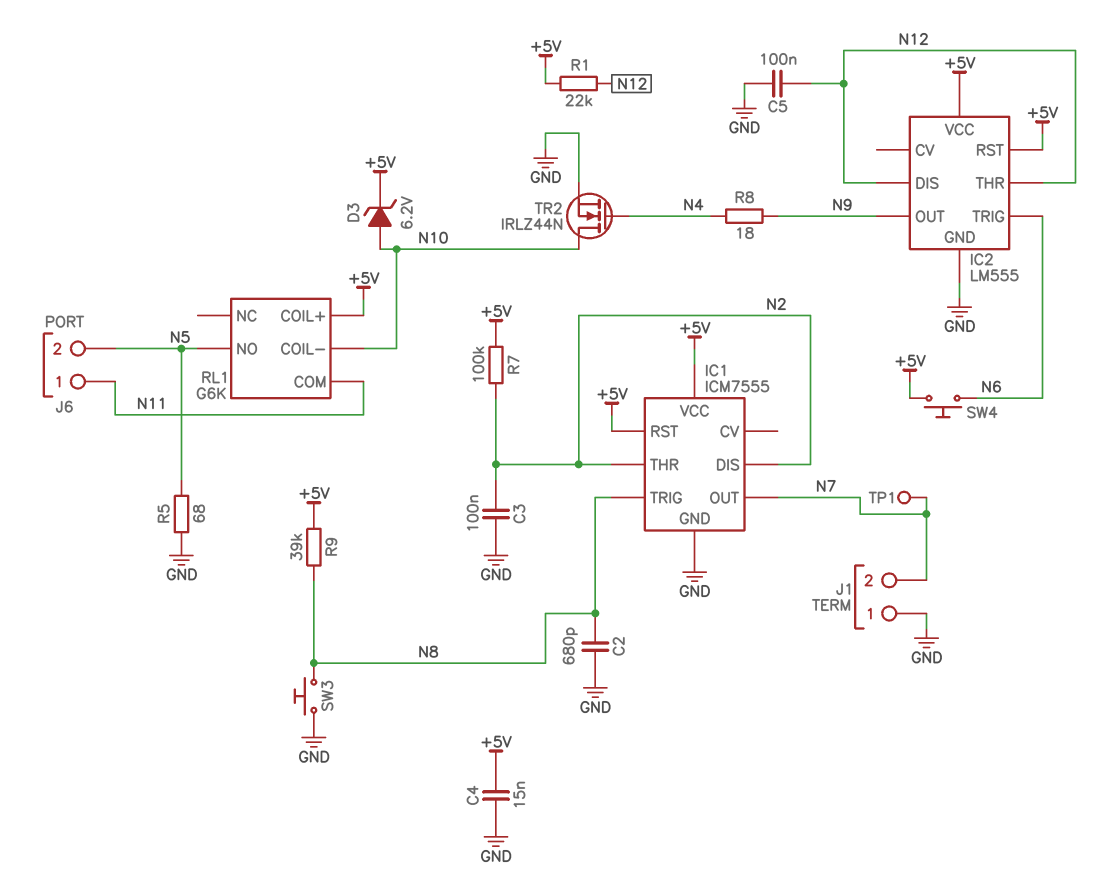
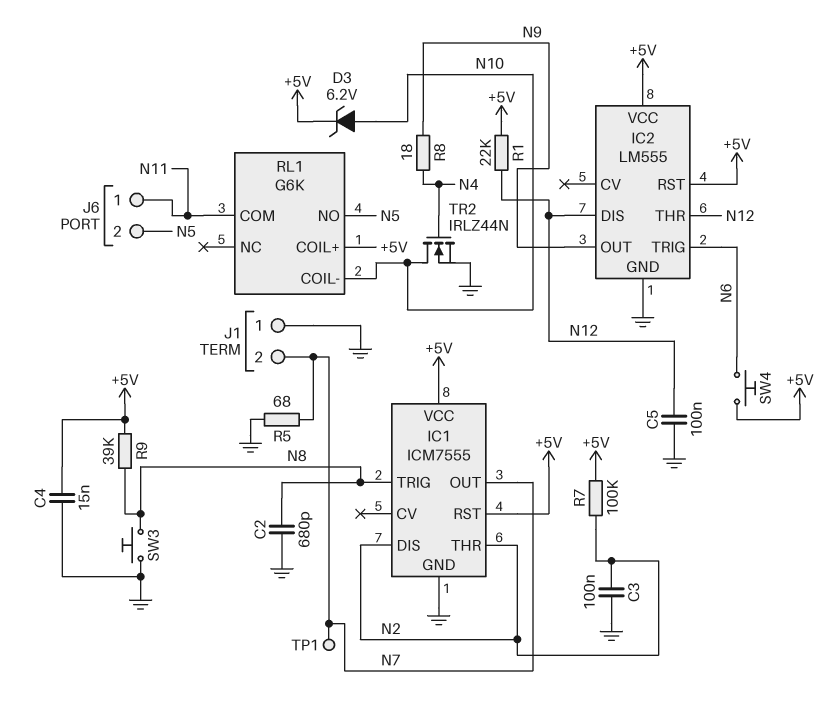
R5: 68 (GND, N5) -> 68 (GND, N7)

